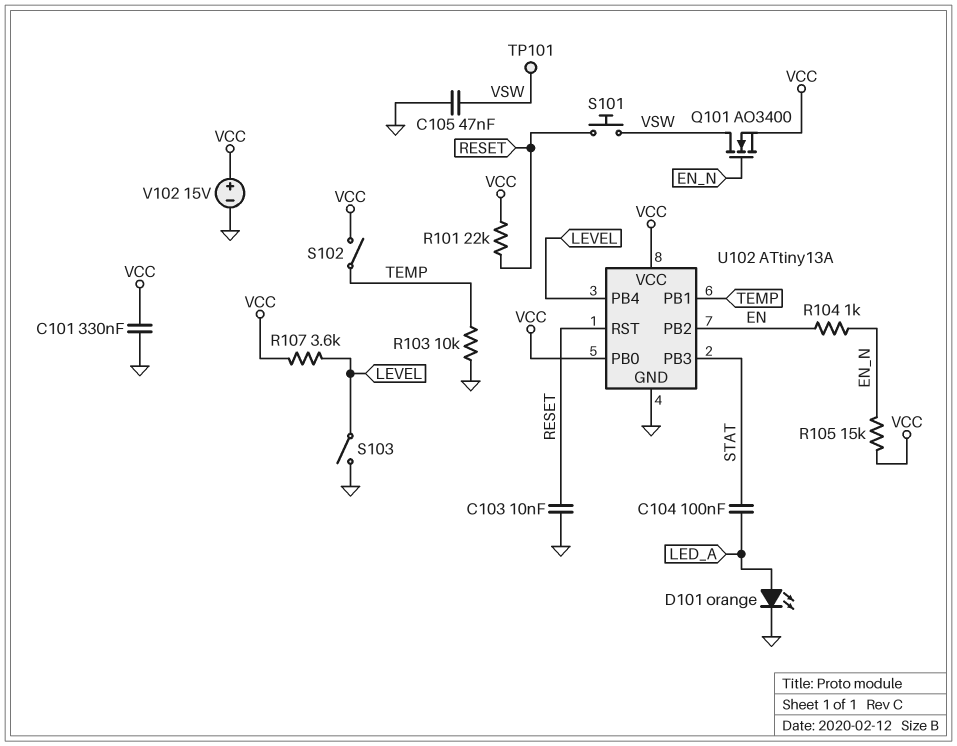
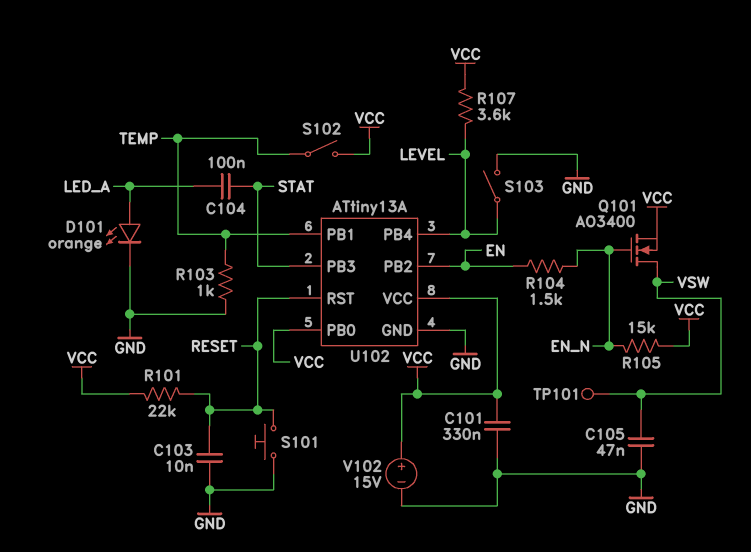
R103: 10k (GND, TEMP) -> 1k (GND, TEMP)
R104: 1k (EN, EN_N) -> 1.5k (EN, EN_N)
S101: button (RESET, VSW) -> button (GND, RESET)

